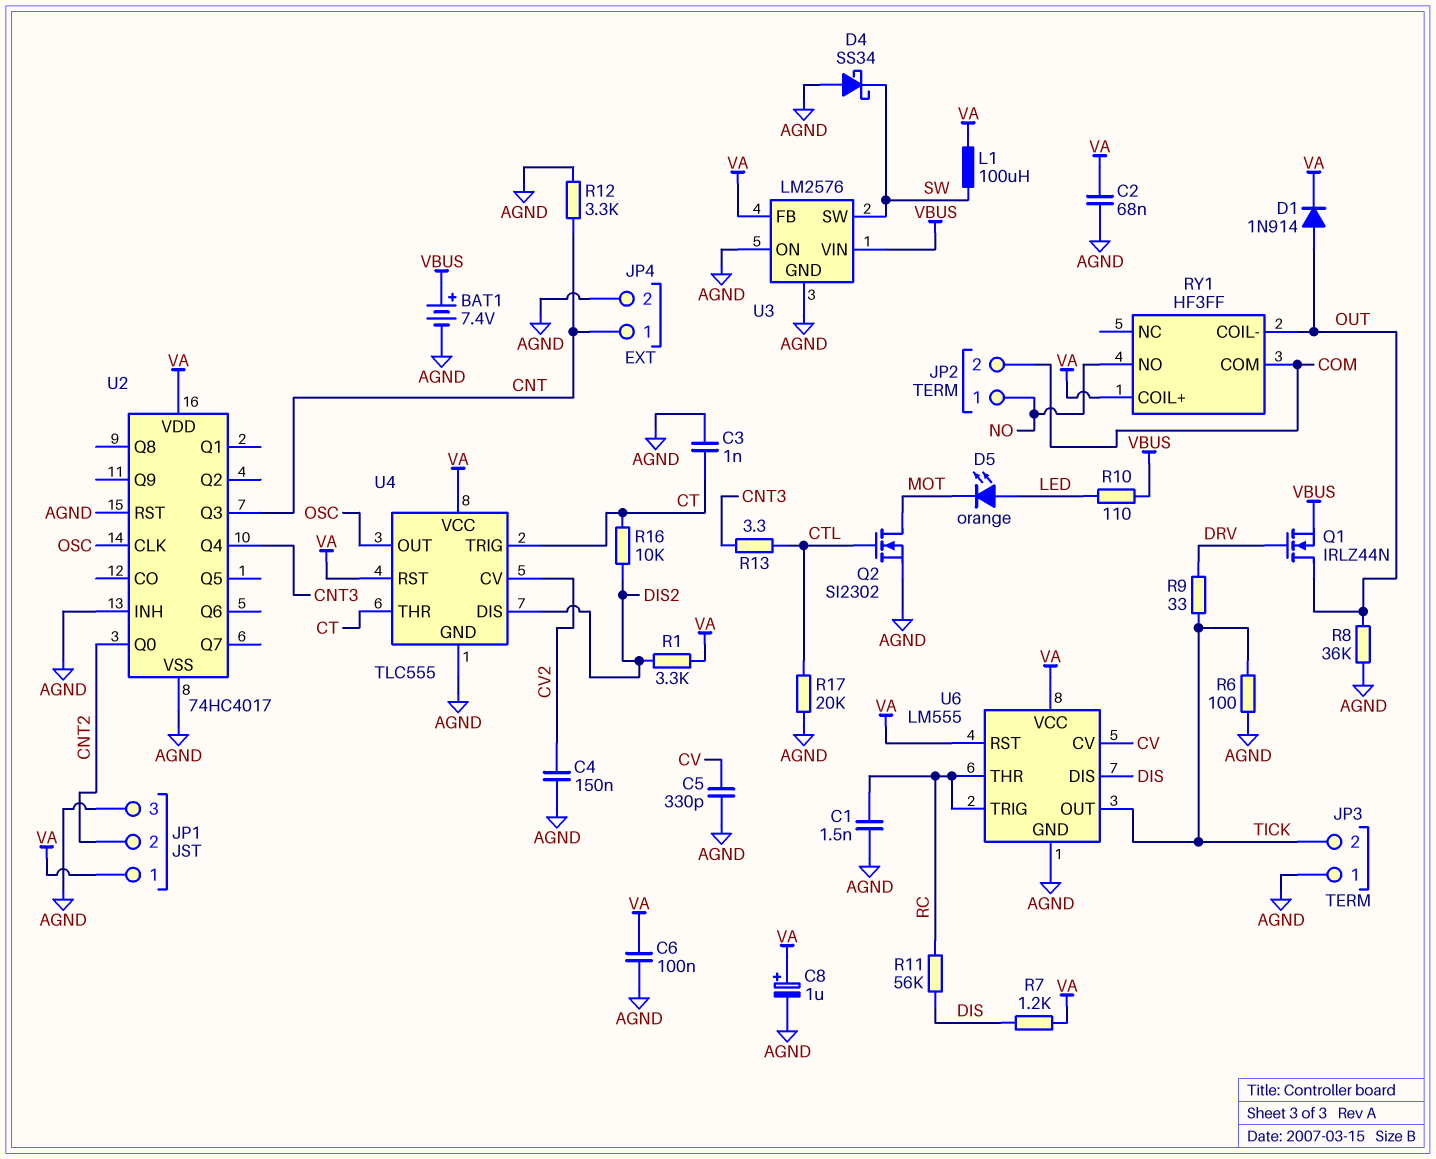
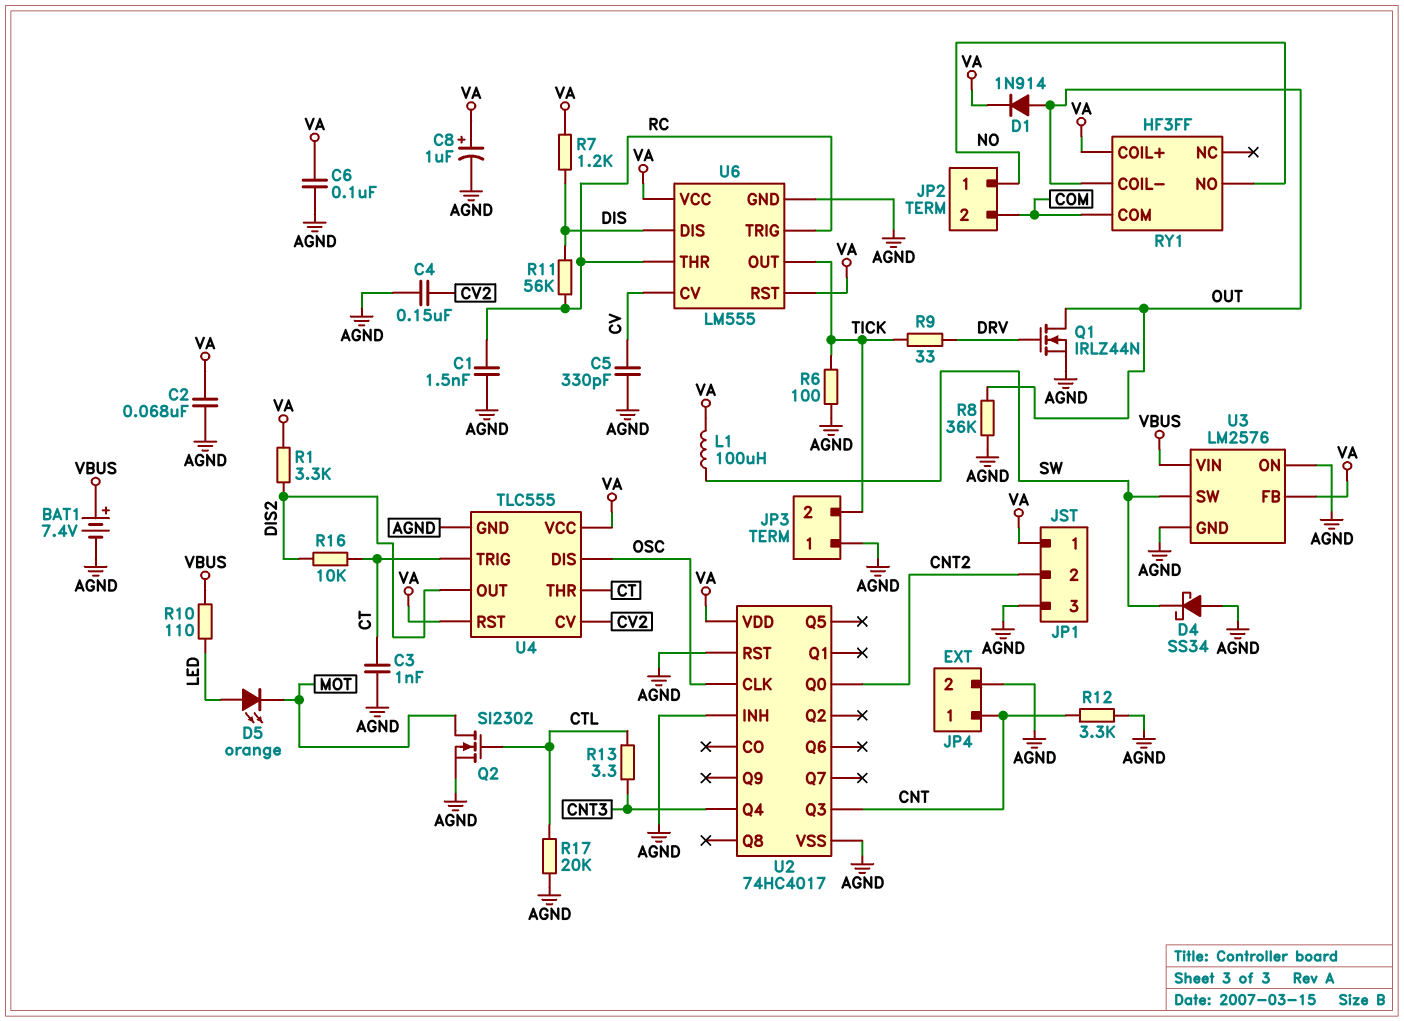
Q1: NMOS IRLZ44N (G DRV, D OUT, S VBUS) -> NMOS IRLZ44N (G DRV, D OUT, S AGND)
U4 pin DIS: DIS2 -> OSC
U4 pin OUT: OSC -> DIS2

